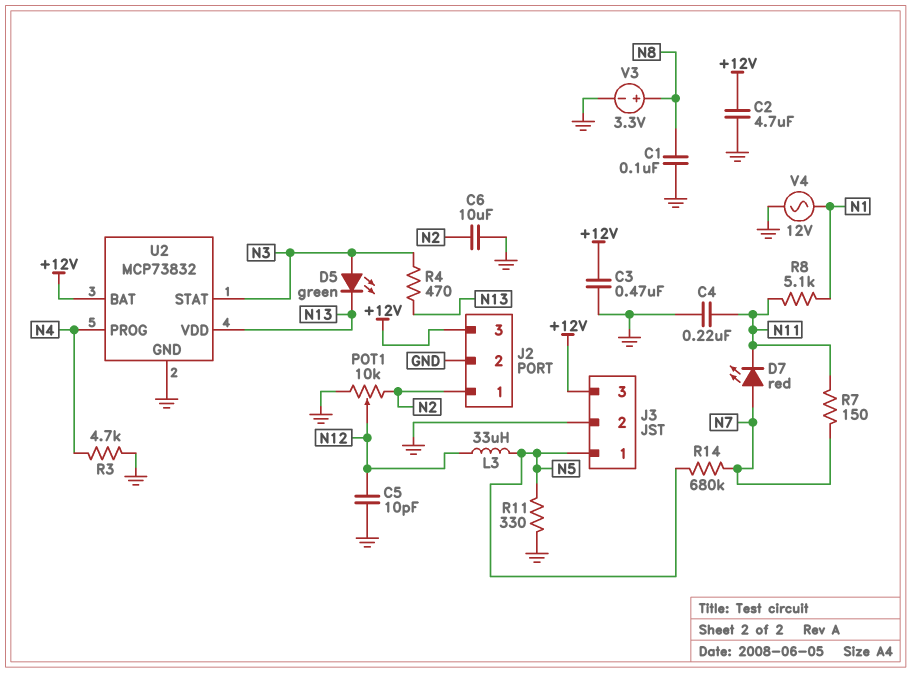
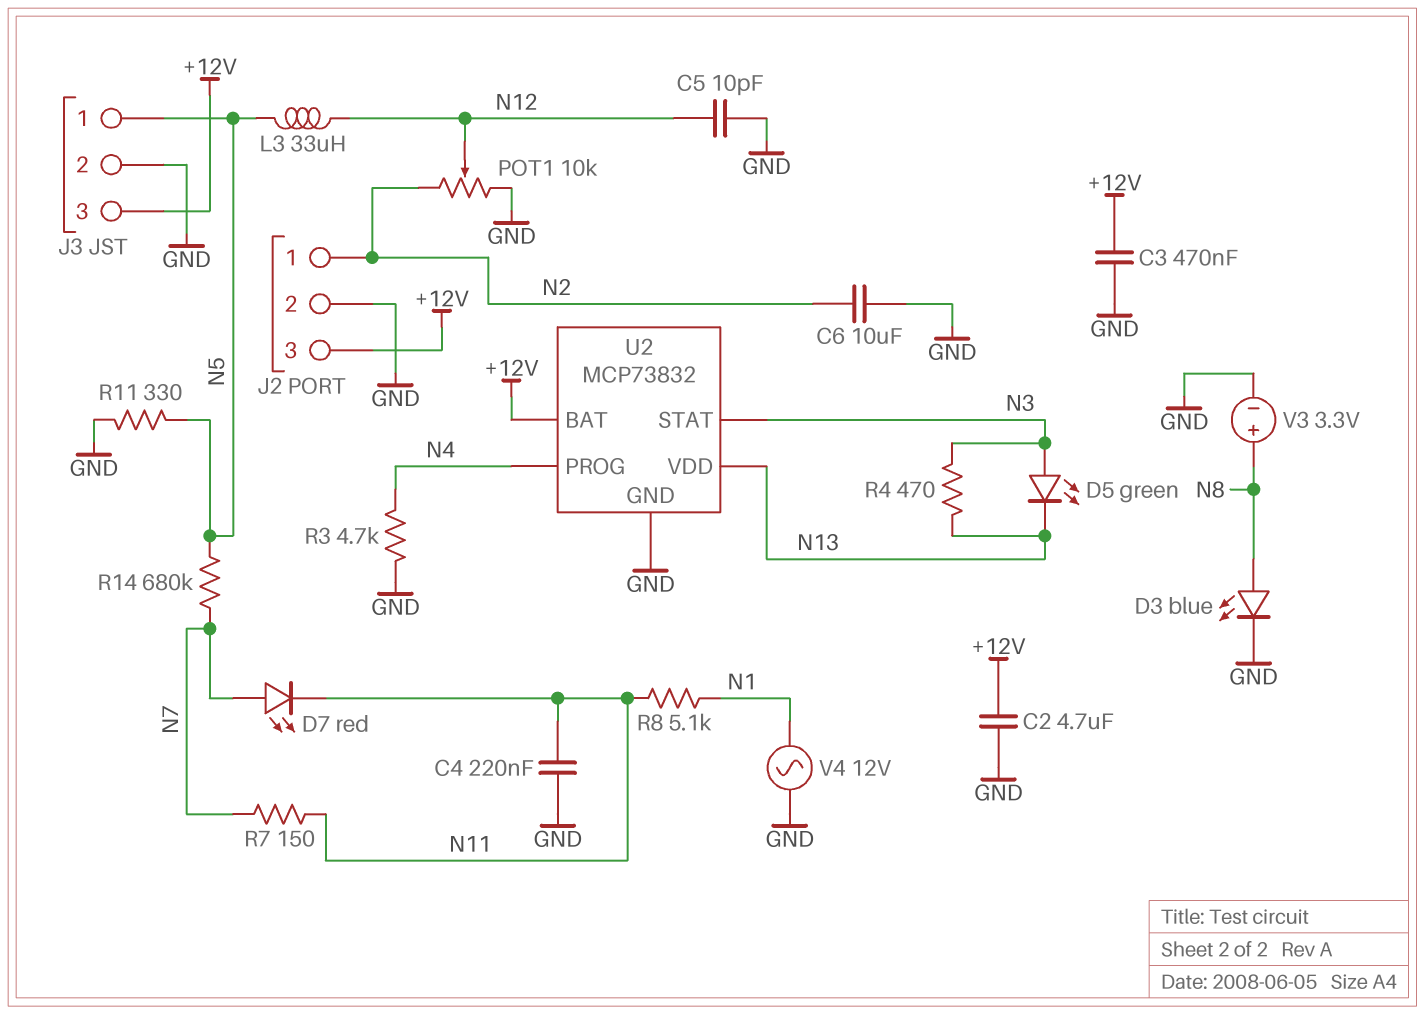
C1: 100nF (GND, N8) -> none
D3: none -> LED blue (A N8, K GND)

